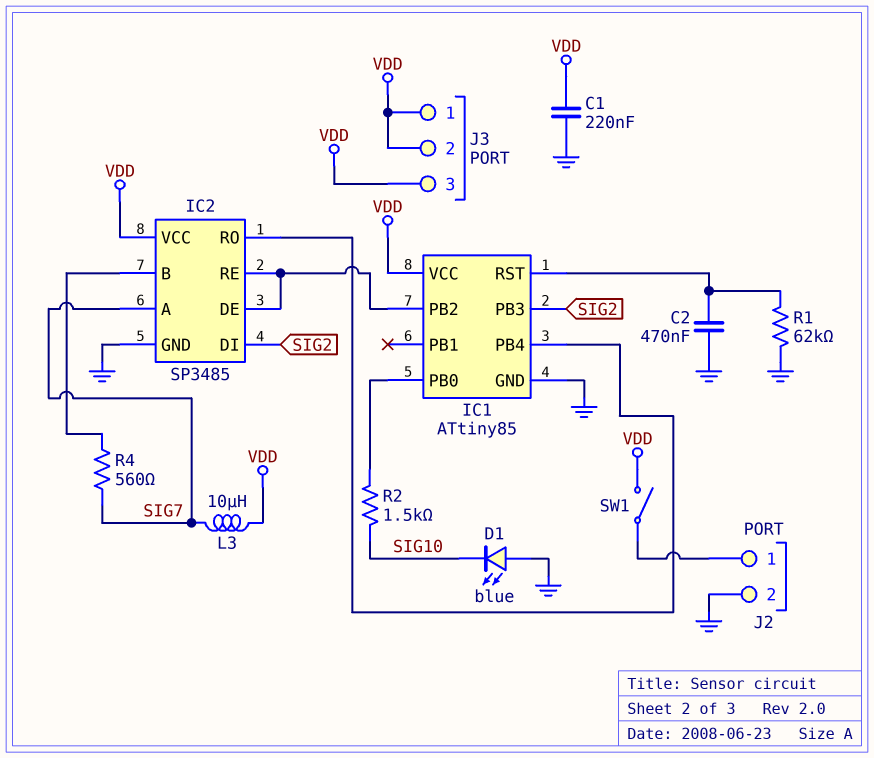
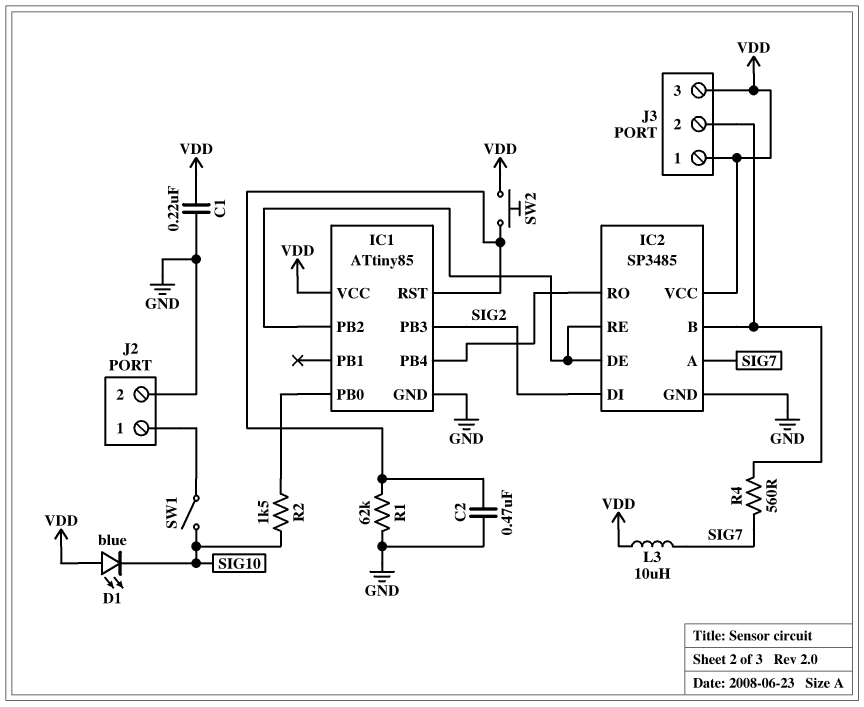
D1: LED blue (A GND, K SIG10) -> LED blue (A VDD, K SIG10)
J3 pin 2: VDD -> IC2/B
SW1: switch (J2/1, VDD) -> switch (J2/1, SIG10)
SW2: none -> button (IC1/RST, VDD)

